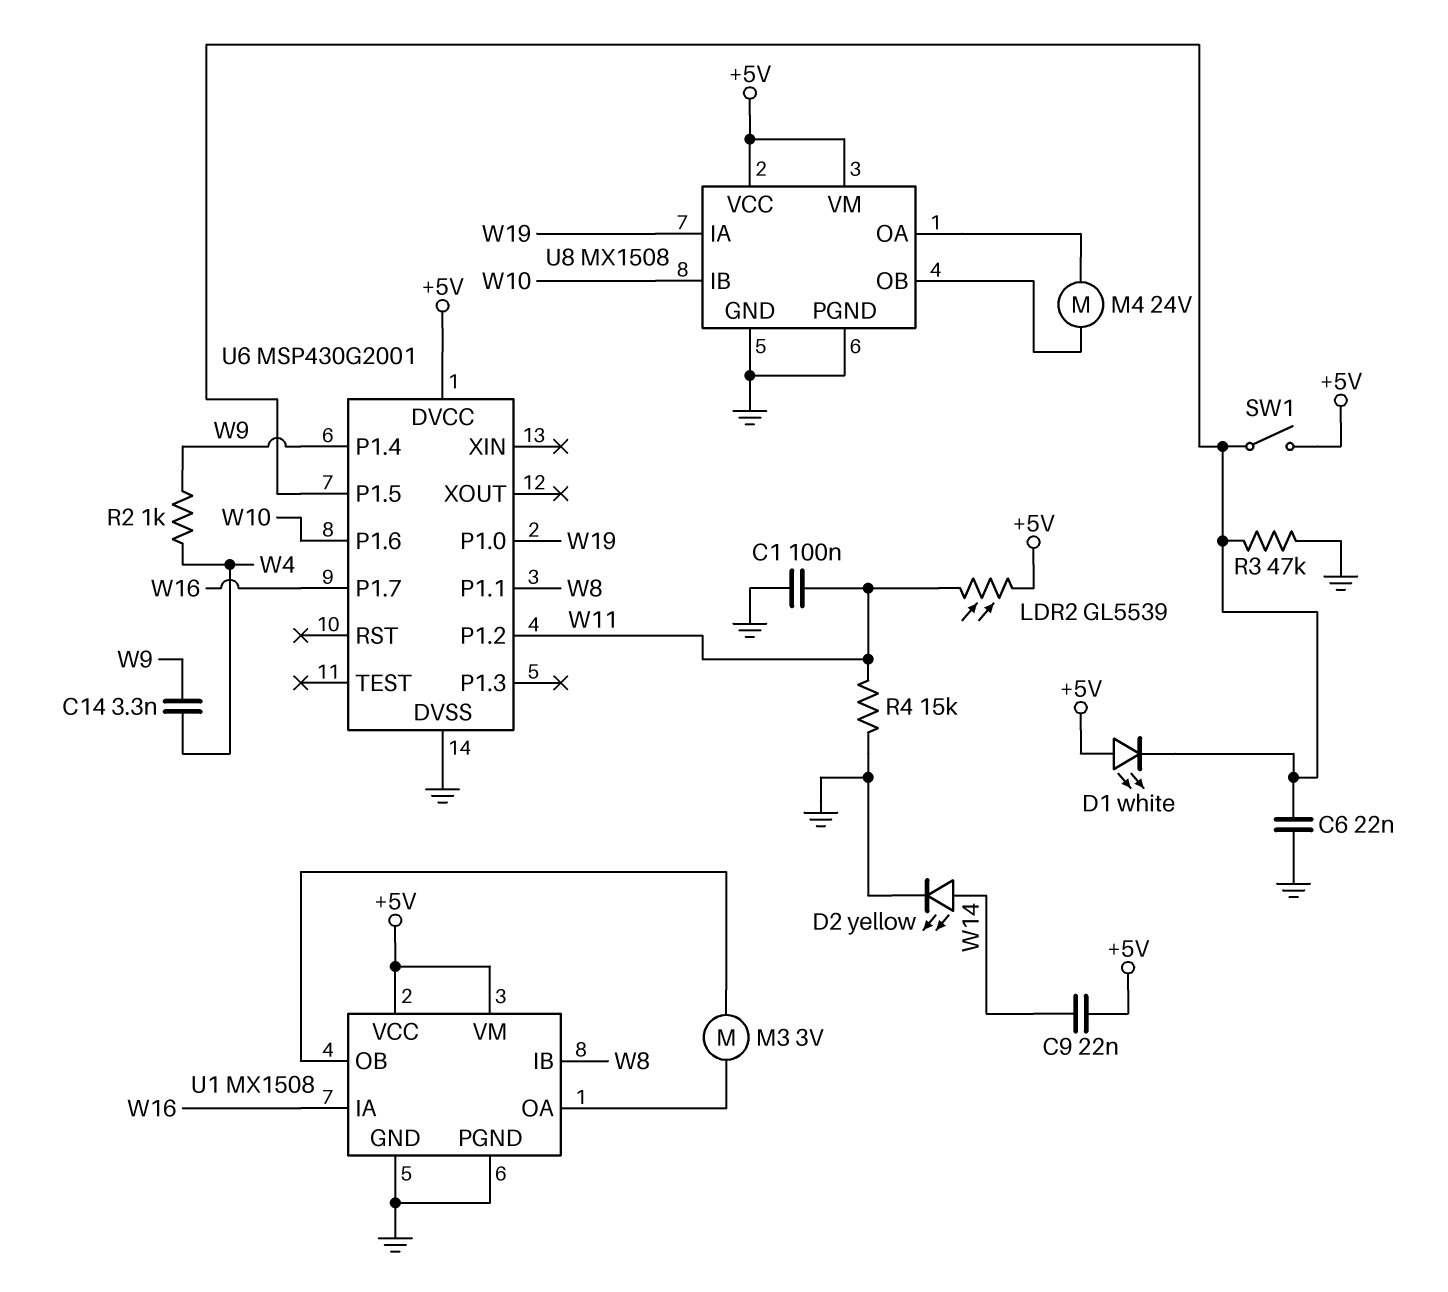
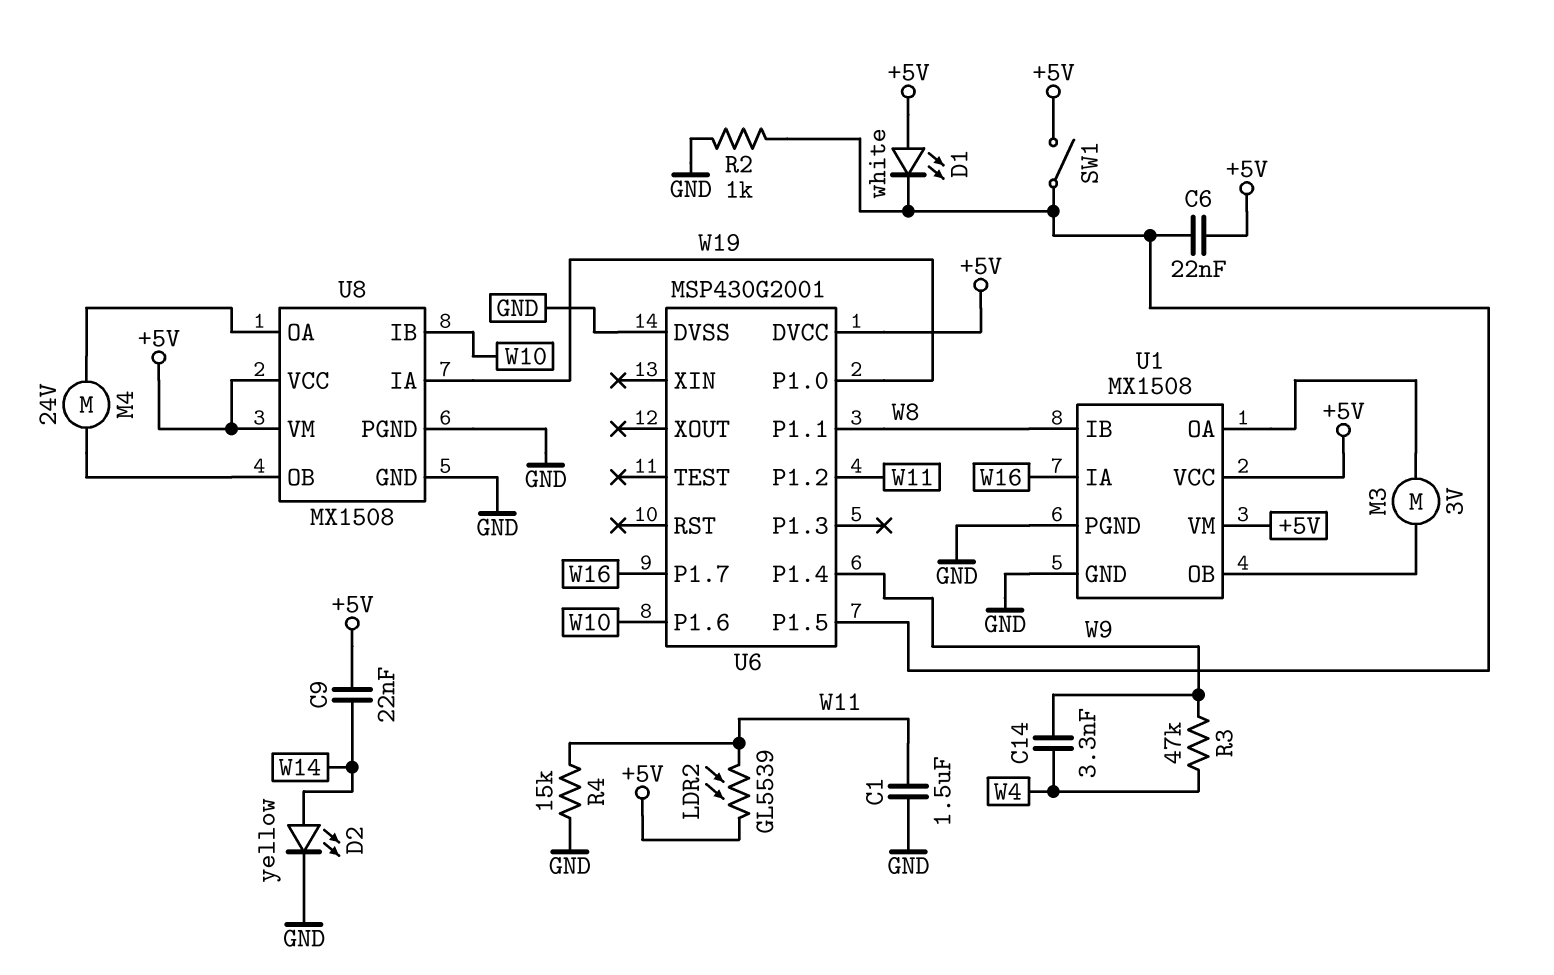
C1: 100nF (GND, W11) -> 1.5uF (GND, W11)
C6: 22nF (GND, U6/P1.5) -> 22nF (+5V, U6/P1.5)
R2: 1k (W4, W9) -> 1k (GND, U6/P1.5)
R3: 47k (GND, U6/P1.5) -> 47k (W4, W9)

